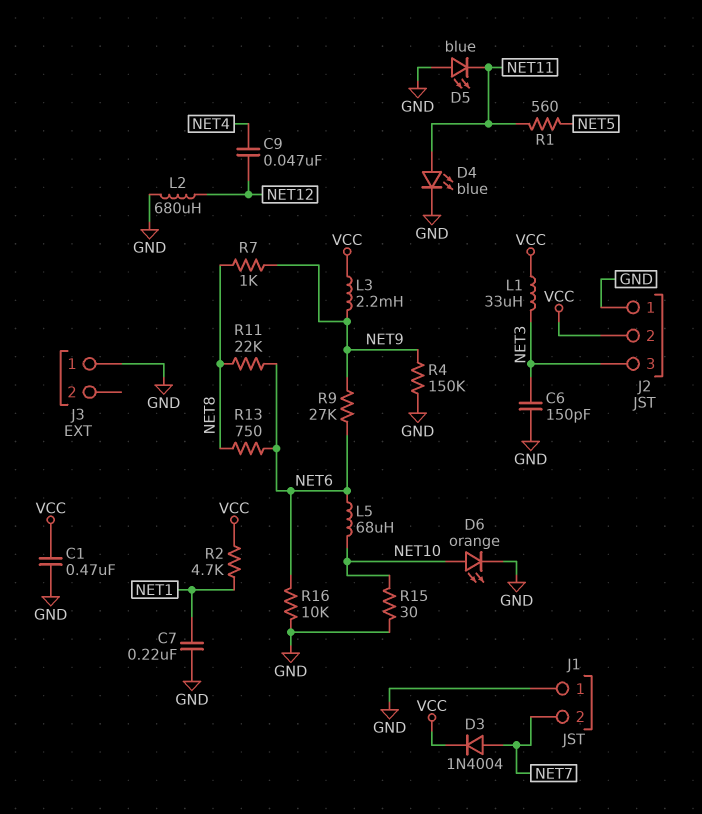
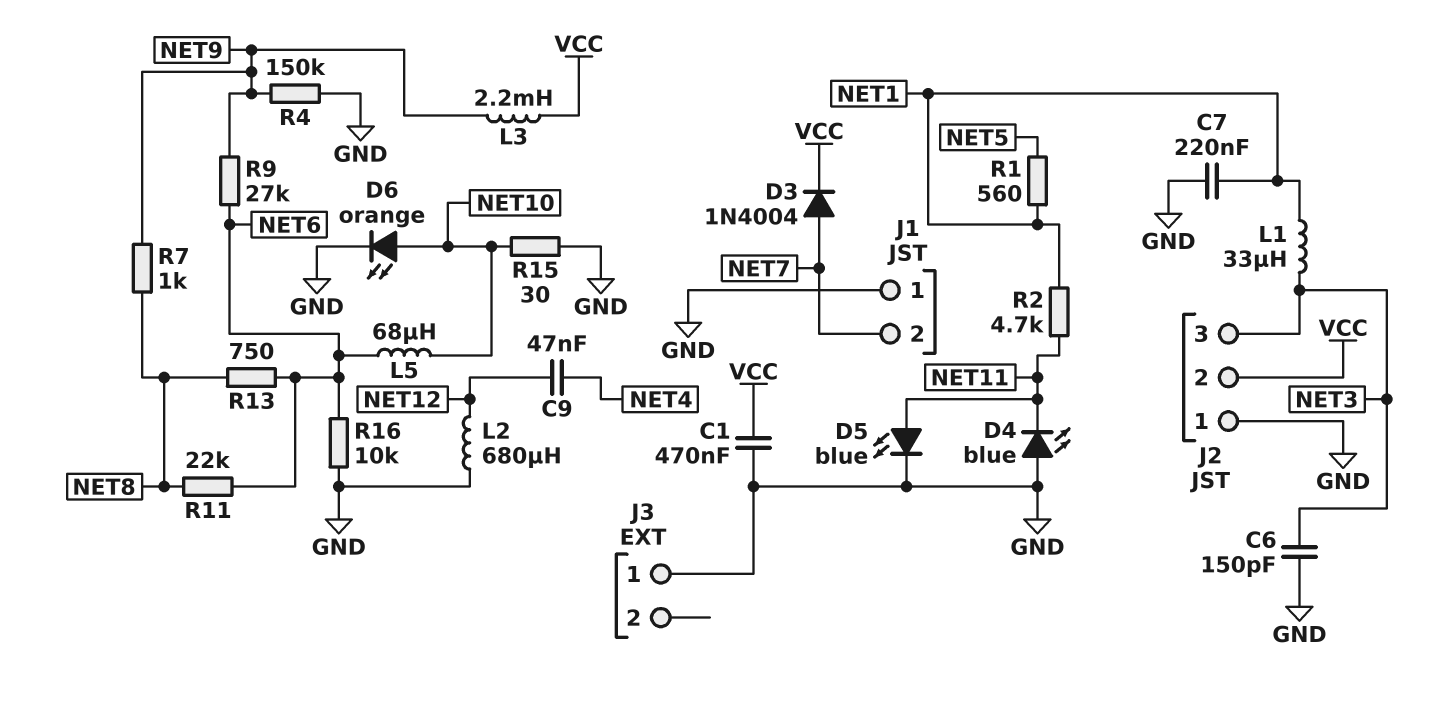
D4: LED blue (A NET11, K GND) -> LED blue (A GND, K NET11)
D5: LED blue (A GND, K NET11) -> LED blue (A NET11, K GND)
L1: 33uH (NET3, VCC) -> 33uH (NET1, NET3)
R1: 560 (NET5, NET11) -> 560 (NET1, NET5)
R2: 4.7k (NET1, VCC) -> 4.7k (NET1, NET11)

